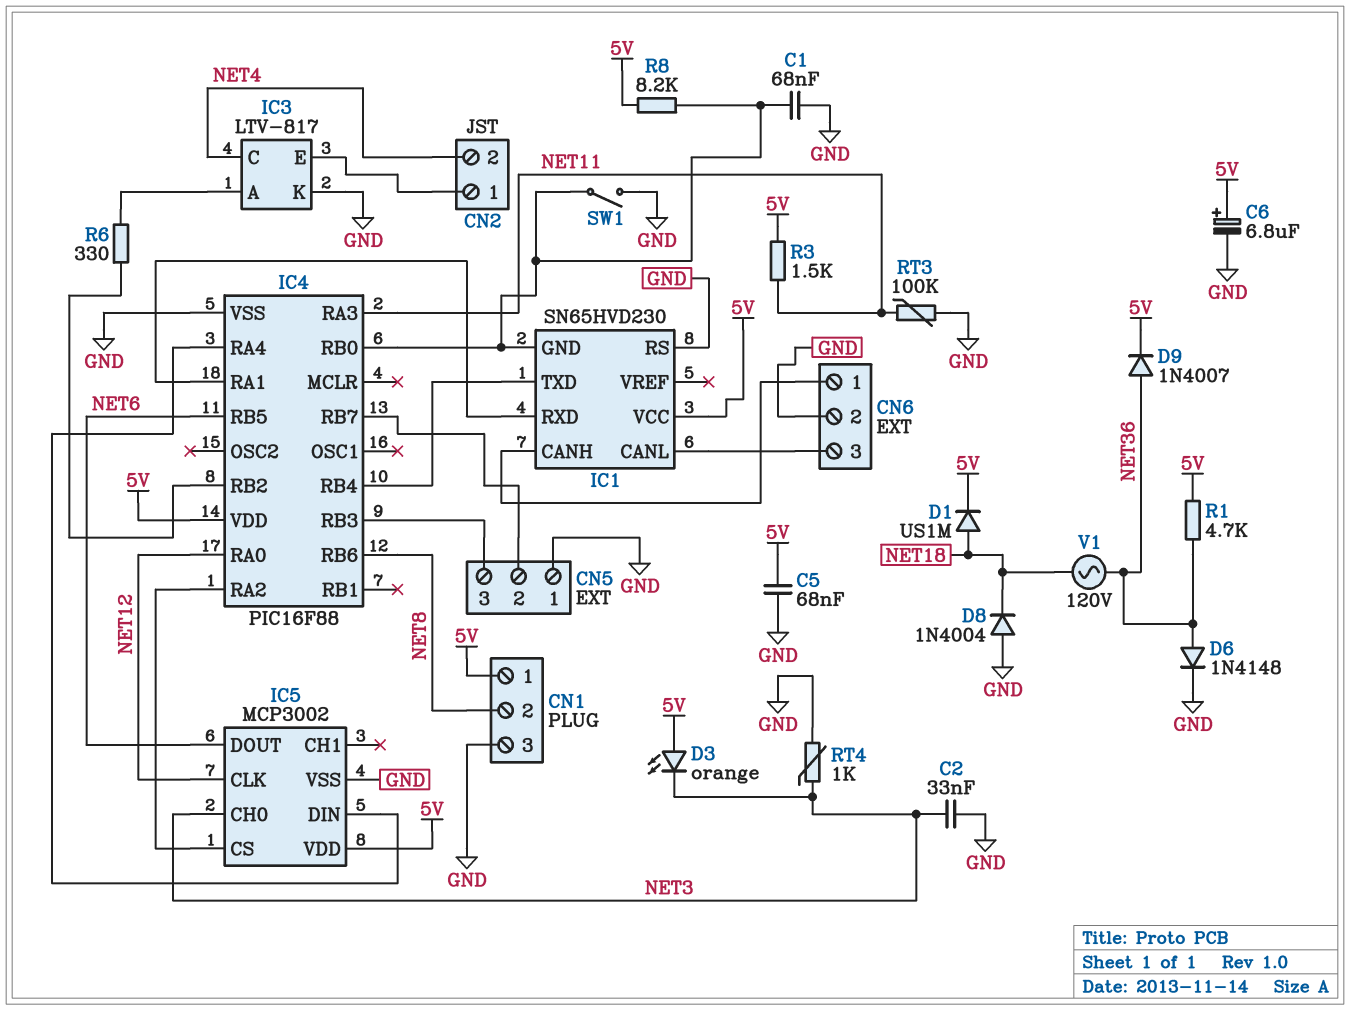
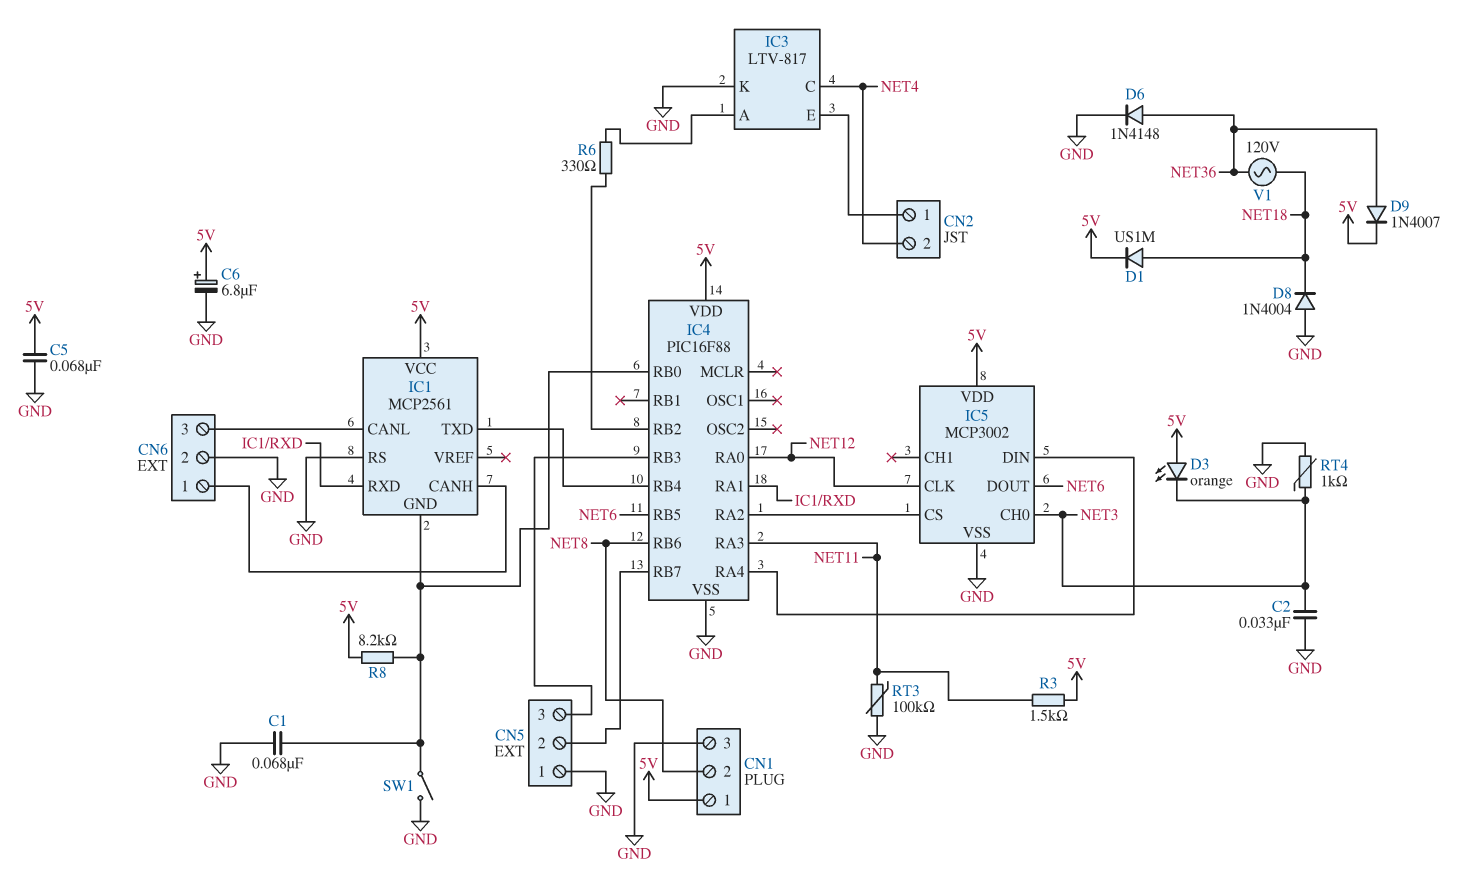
IC1: SN65HVD230 -> MCP2561
R1: 4.7k (5V, NET36) -> none

